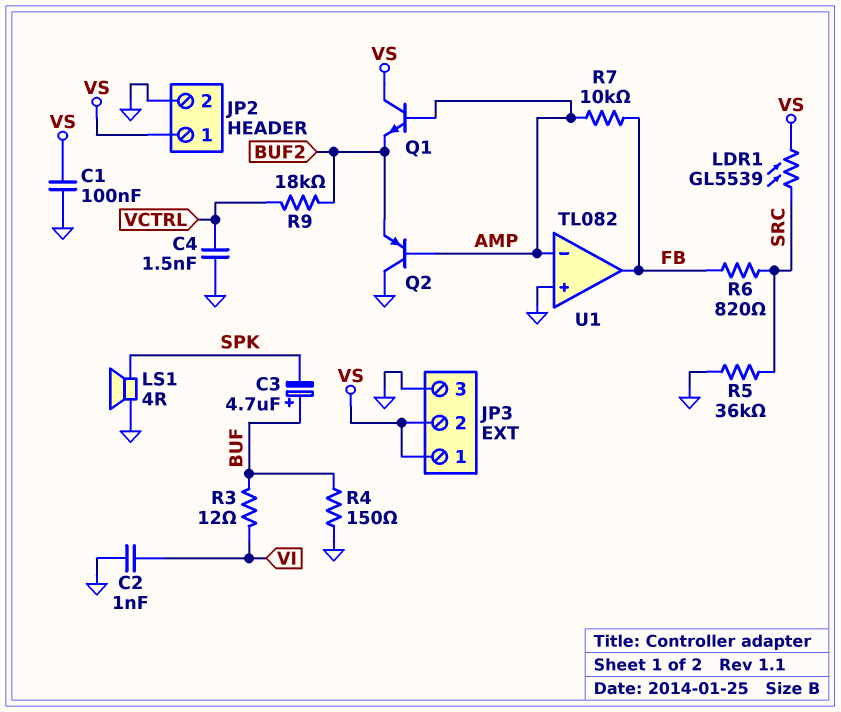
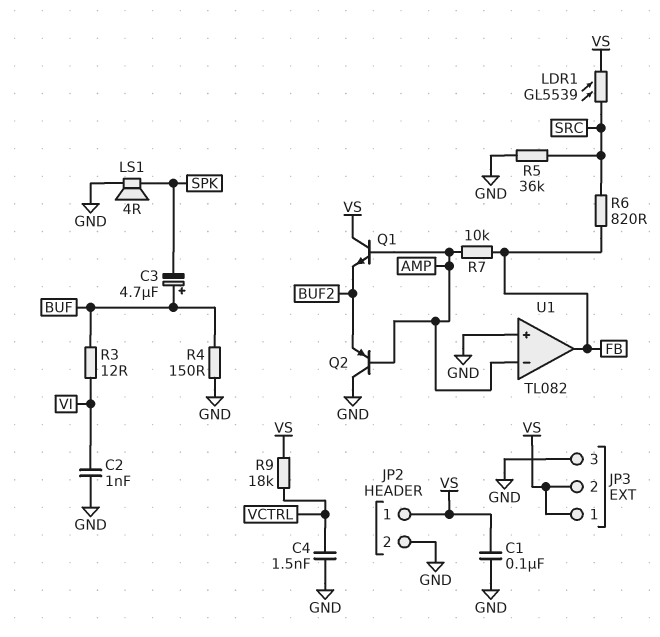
R9: 18k (BUF2, VCTRL) -> 18k (VCTRL, VS)

